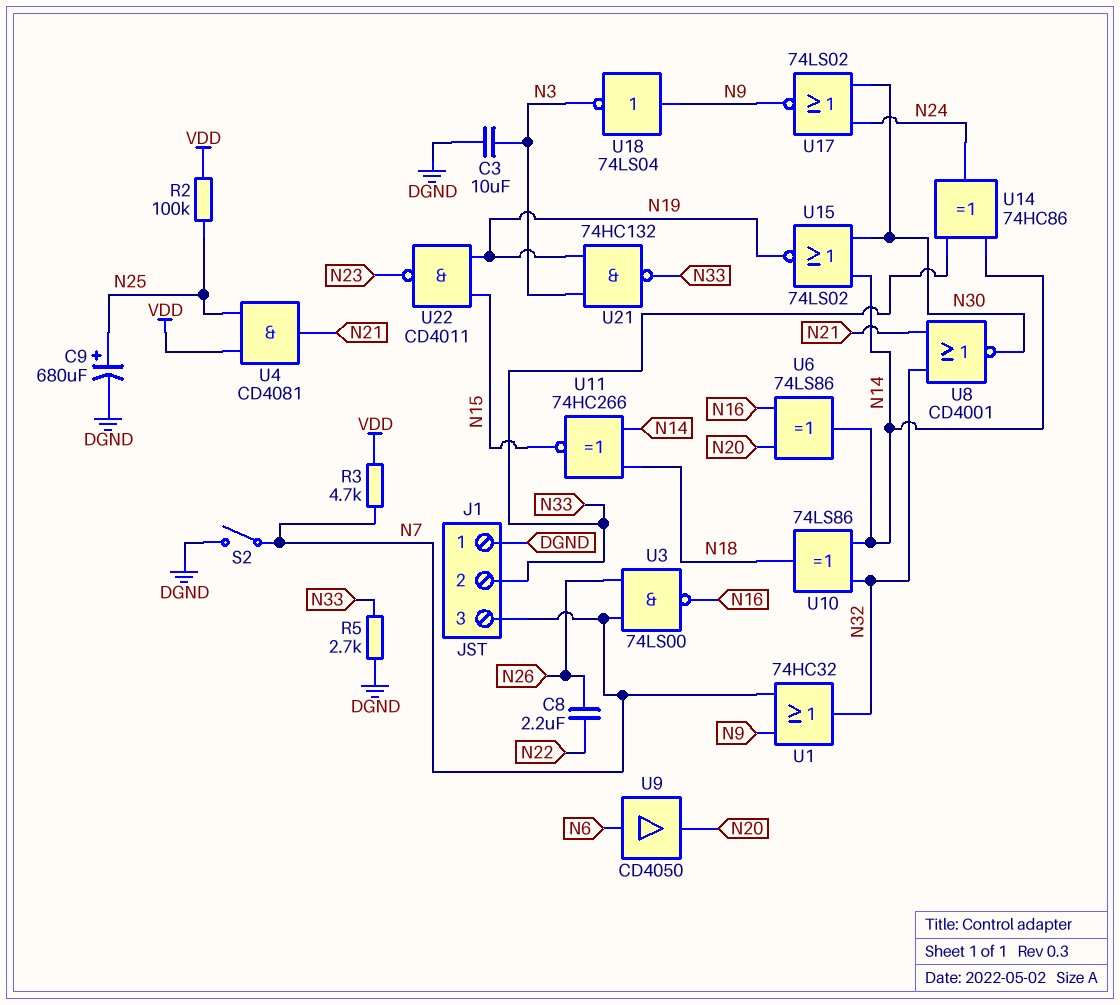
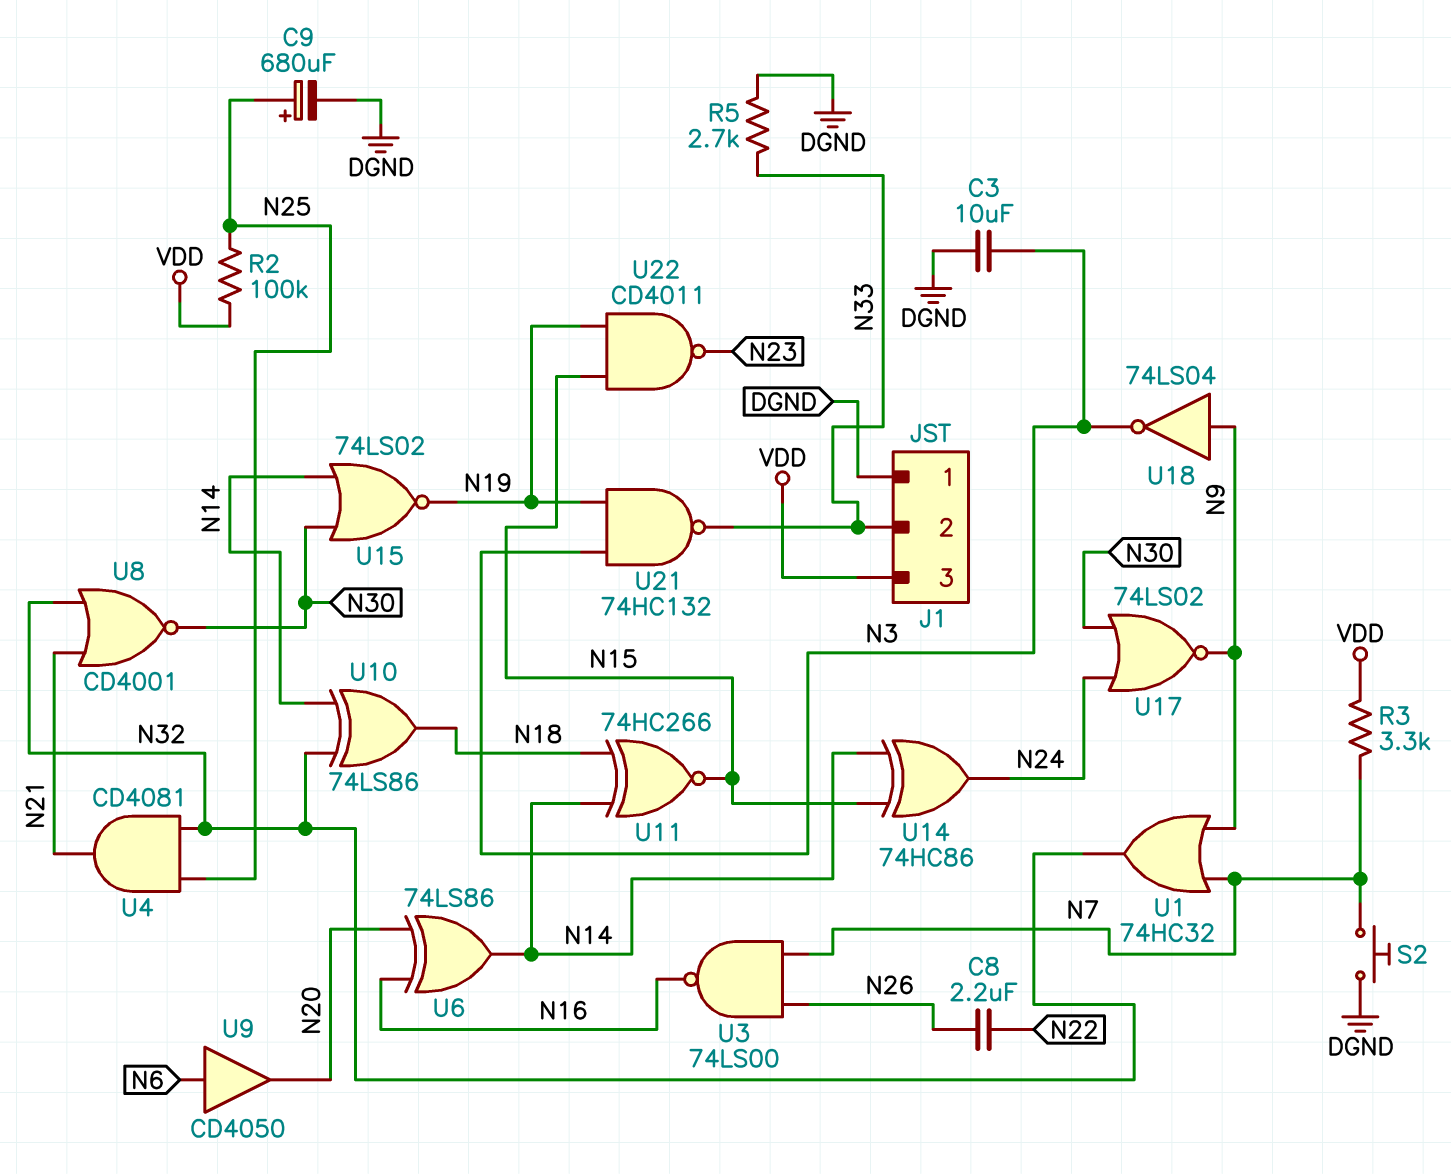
J1 pin 3: N7 -> VDD
R3: 4.7k (N7, VDD) -> 3.3k (N7, VDD)
S2: switch (DGND, N7) -> button (DGND, N7)
U4: AND CD4081 (in N25, in VDD, out N21) -> AND CD4081 (in N25, in N32, out N21)
U14: XOR 74HC86 (in N14, in N33, out N24) -> XOR 74HC86 (in N14, in N15, out N24)

